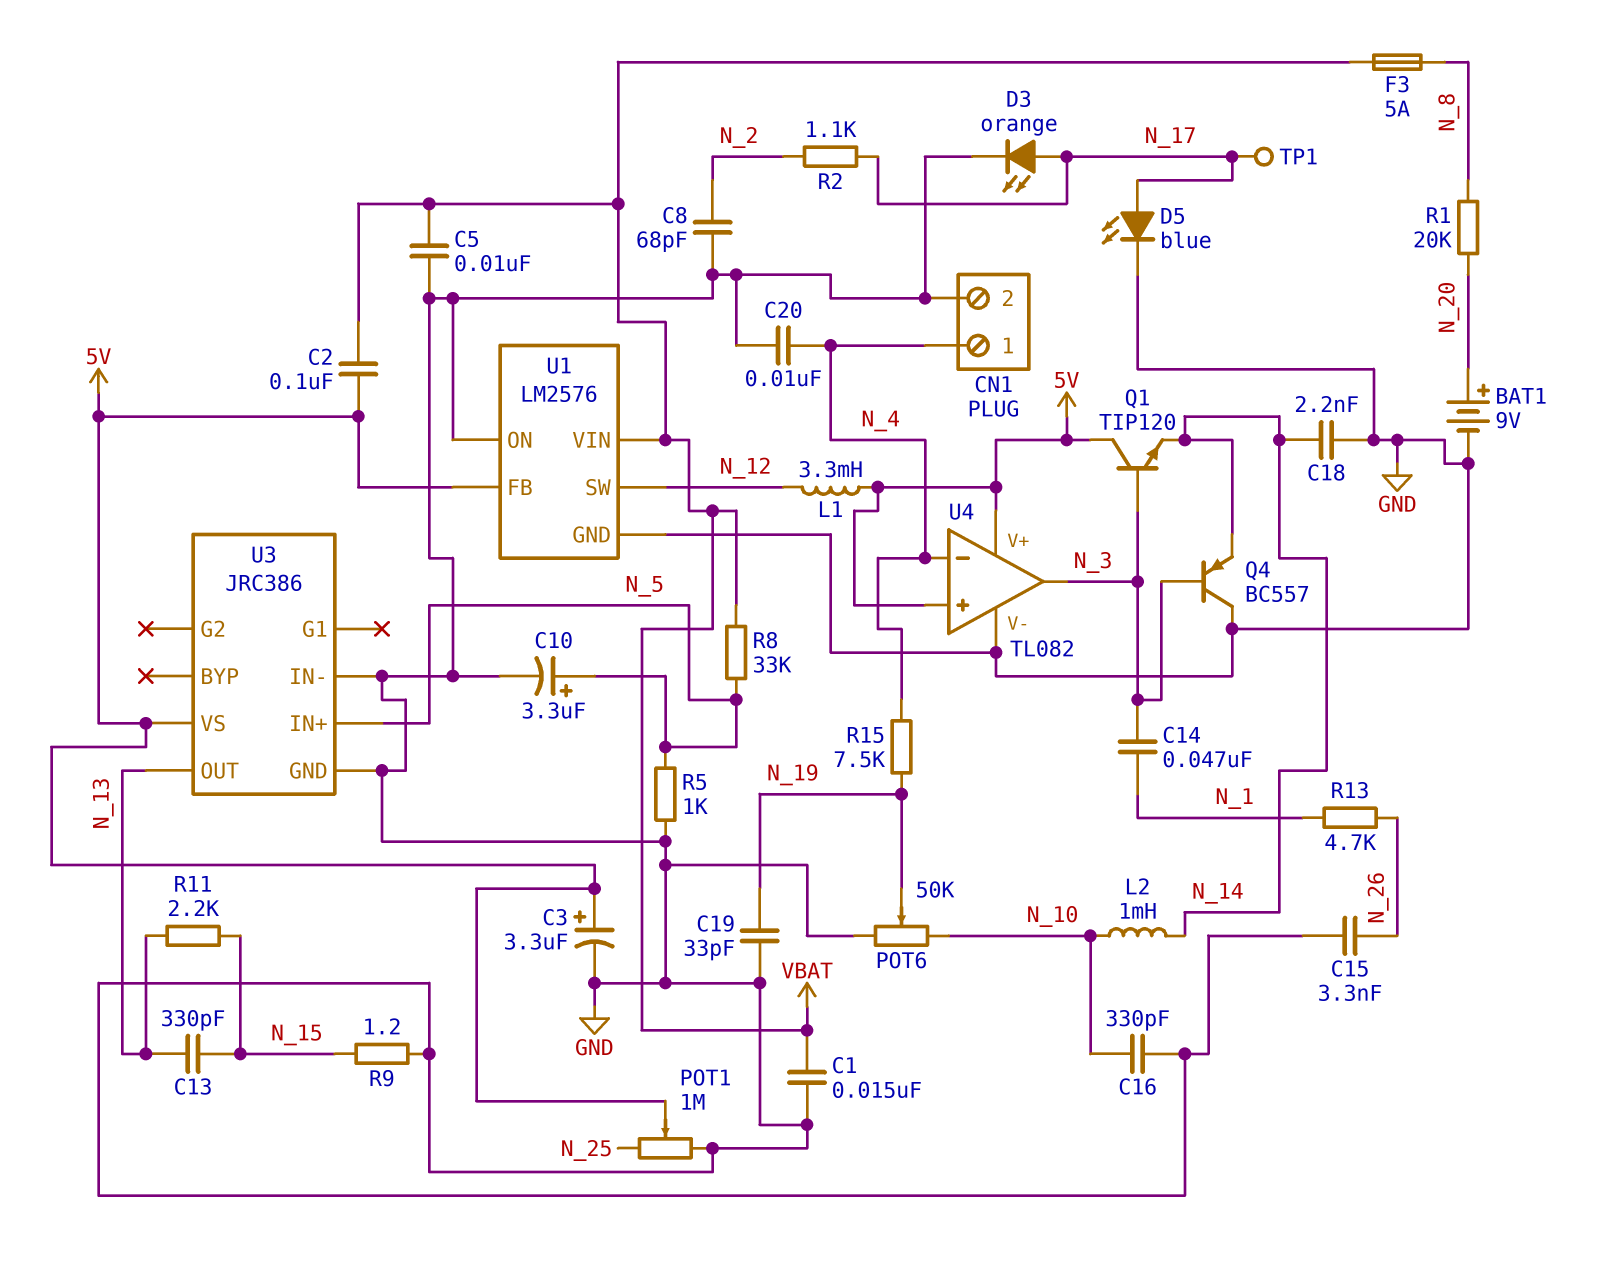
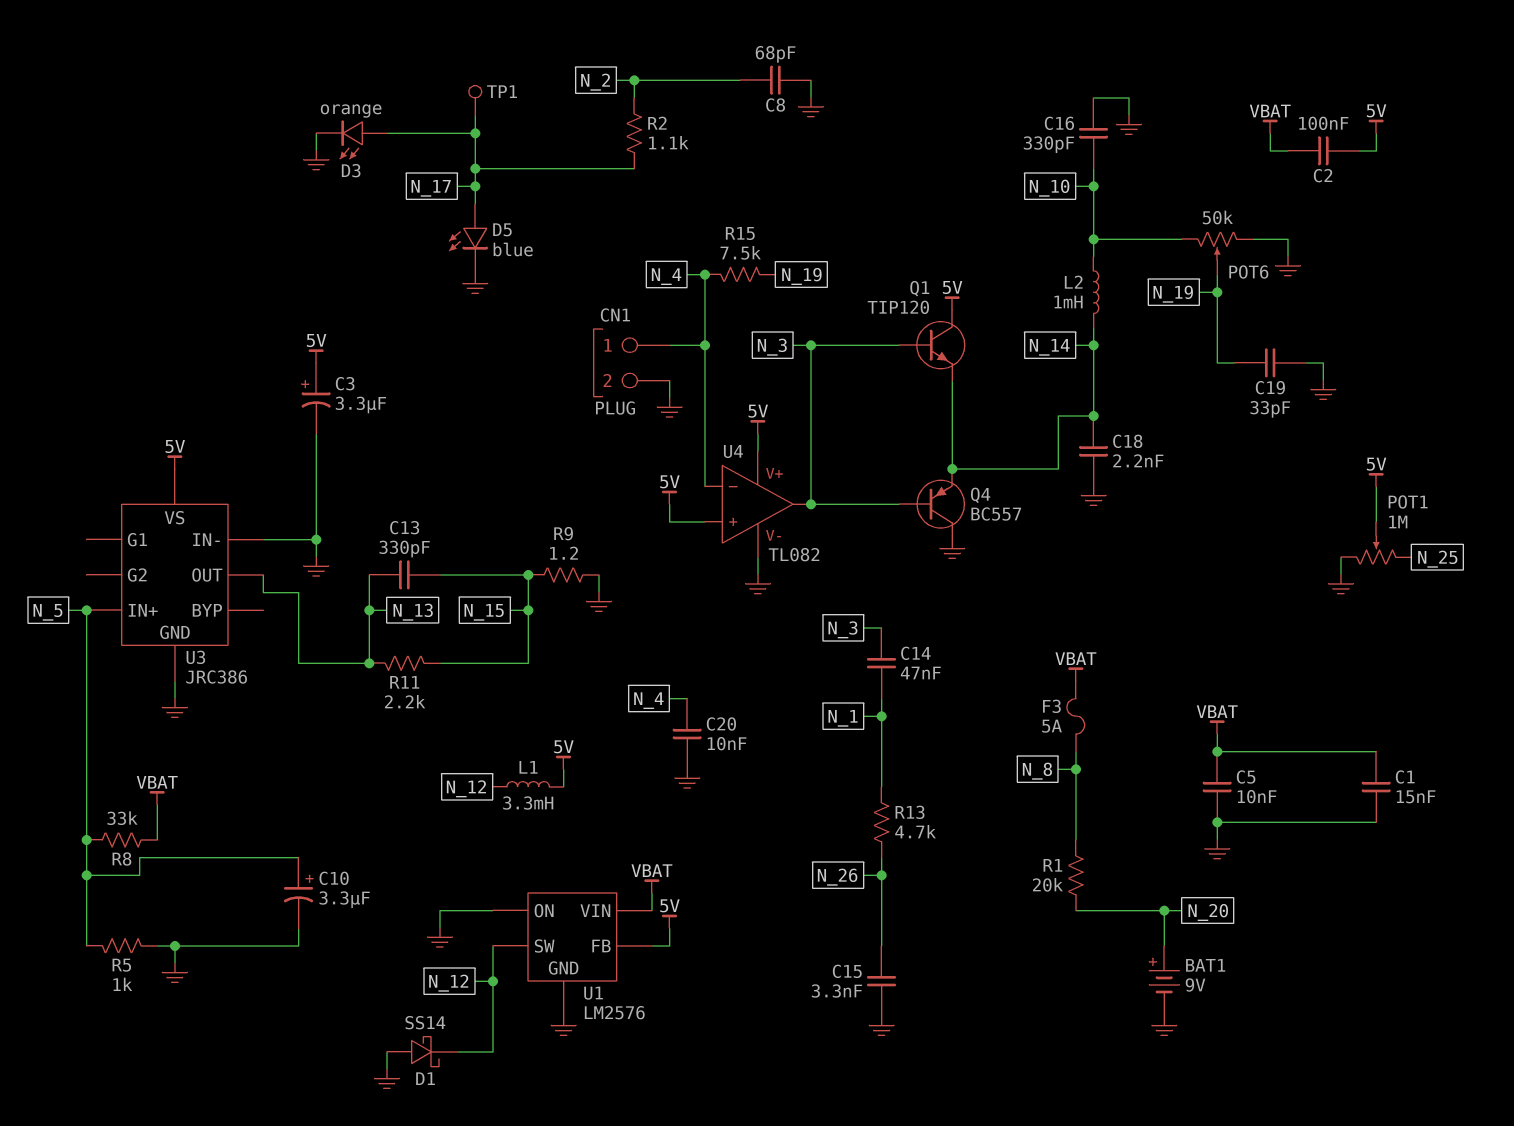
D1: none -> schottky SS14 (A GND, K N_12)

